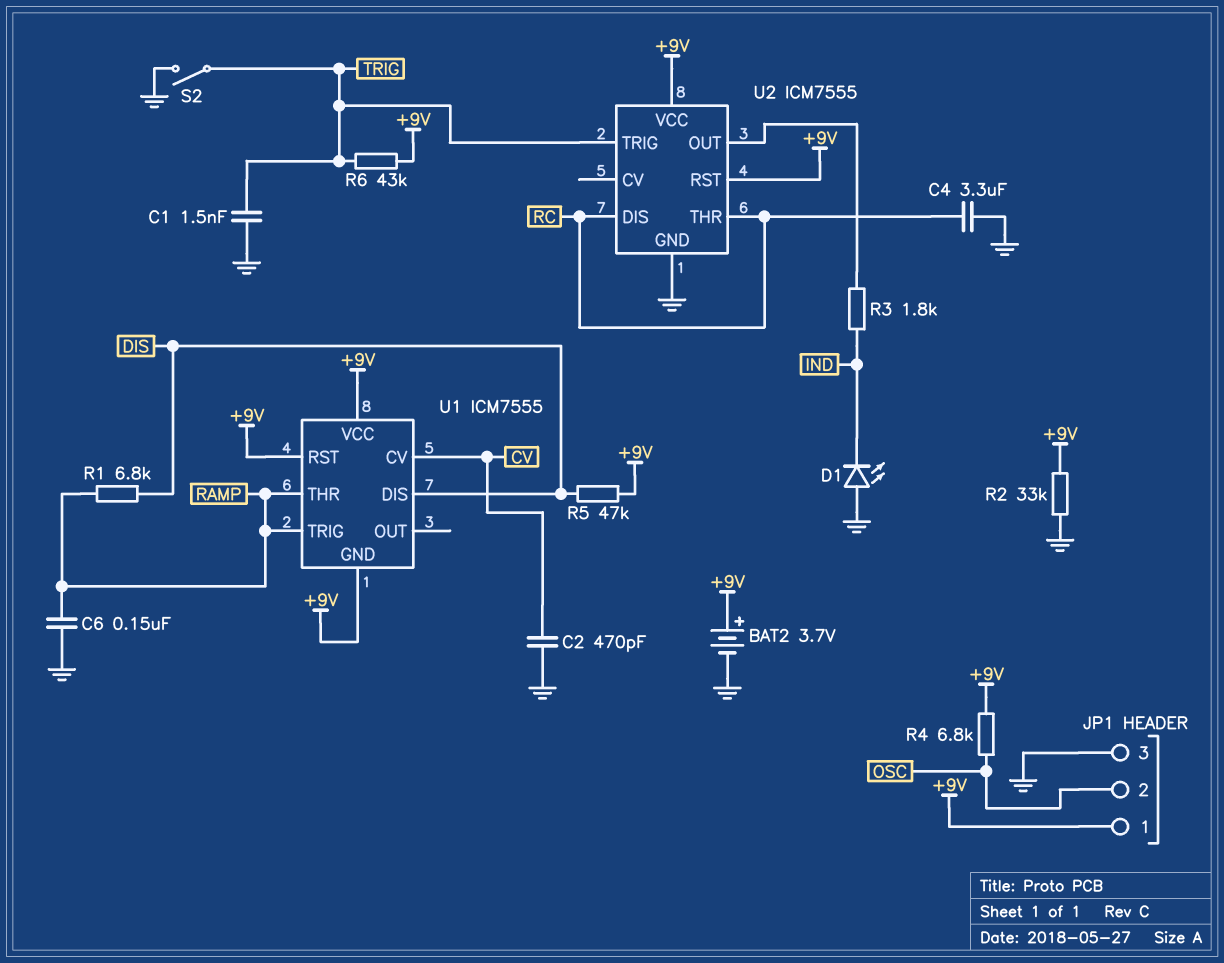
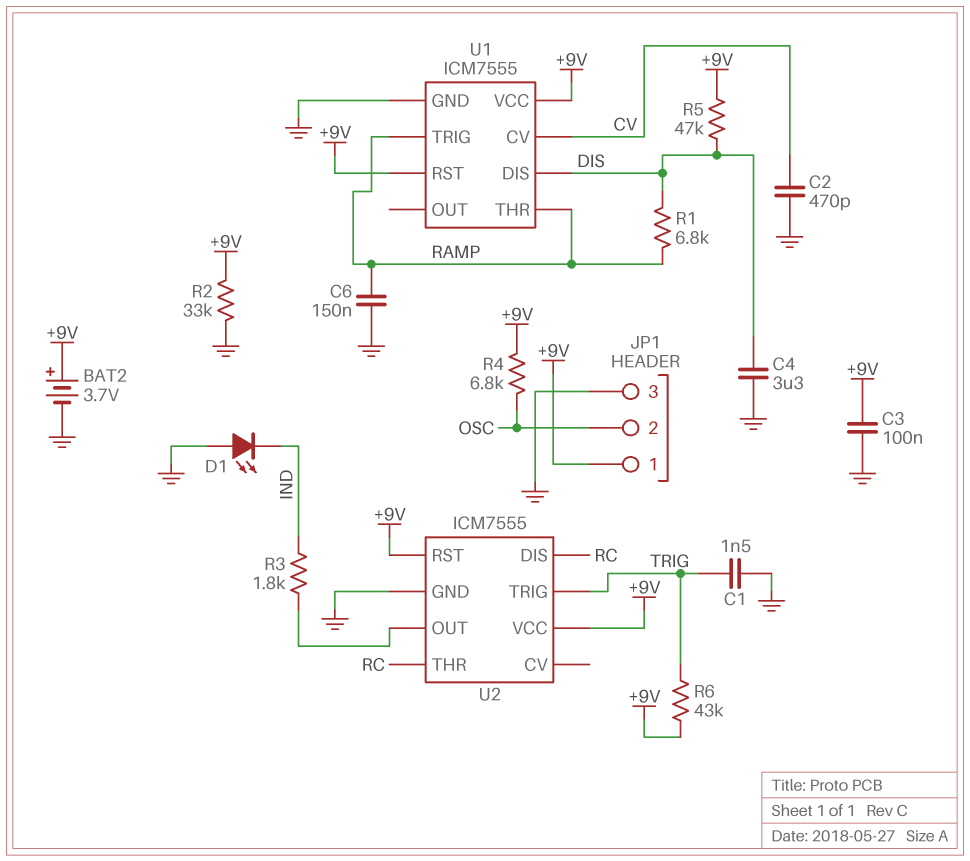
C3: none -> 100nF (+9V, GND)
C4: 3.3uF (GND, RC) -> 3.3uF (DIS, GND)
S2: switch (GND, TRIG) -> none
U1 pin GND: +9V -> GND

